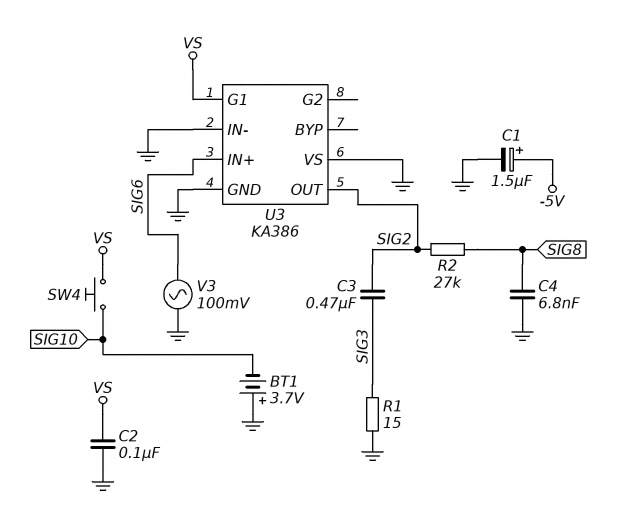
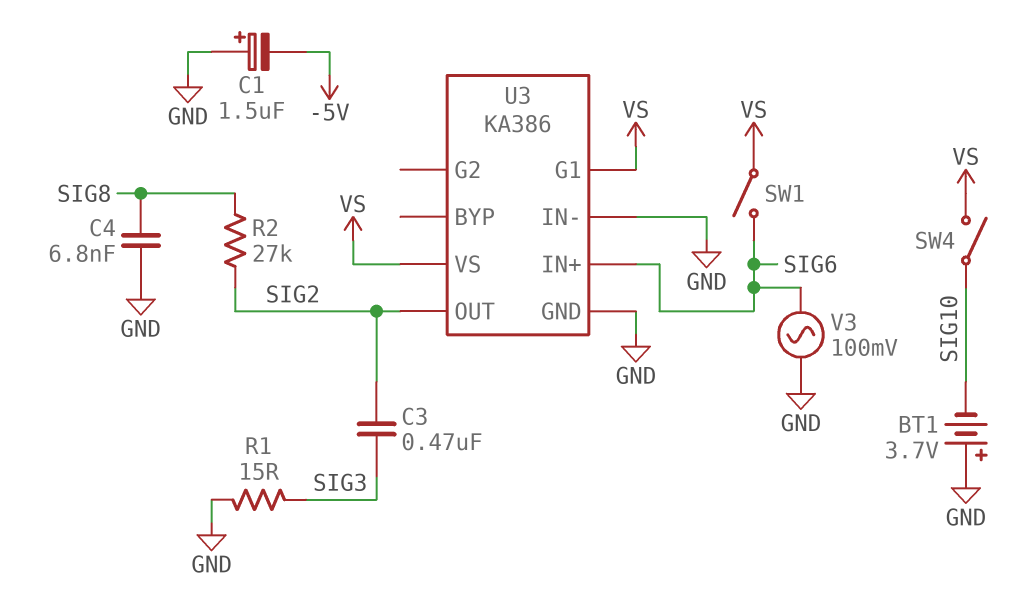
C1: 1.5uF (plus -5V, minus GND) -> 1.5uF (plus GND, minus -5V)
C2: 100nF (GND, VS) -> none
SW1: none -> switch (SIG6, VS)
SW4: button (SIG10, VS) -> switch (SIG10, VS)
U3 pin VS: GND -> VS

